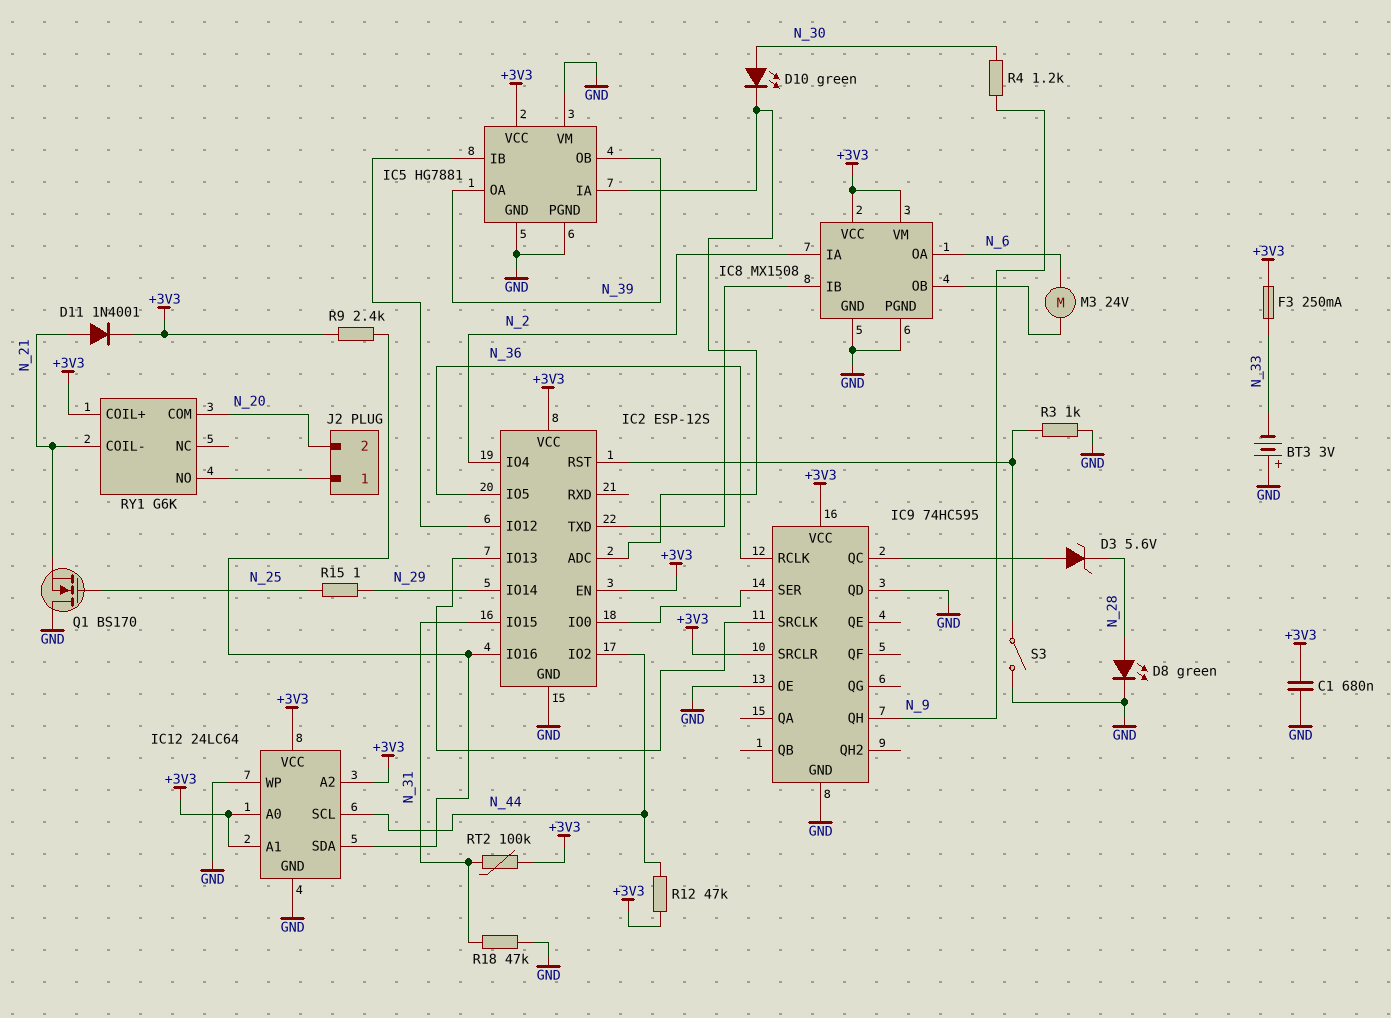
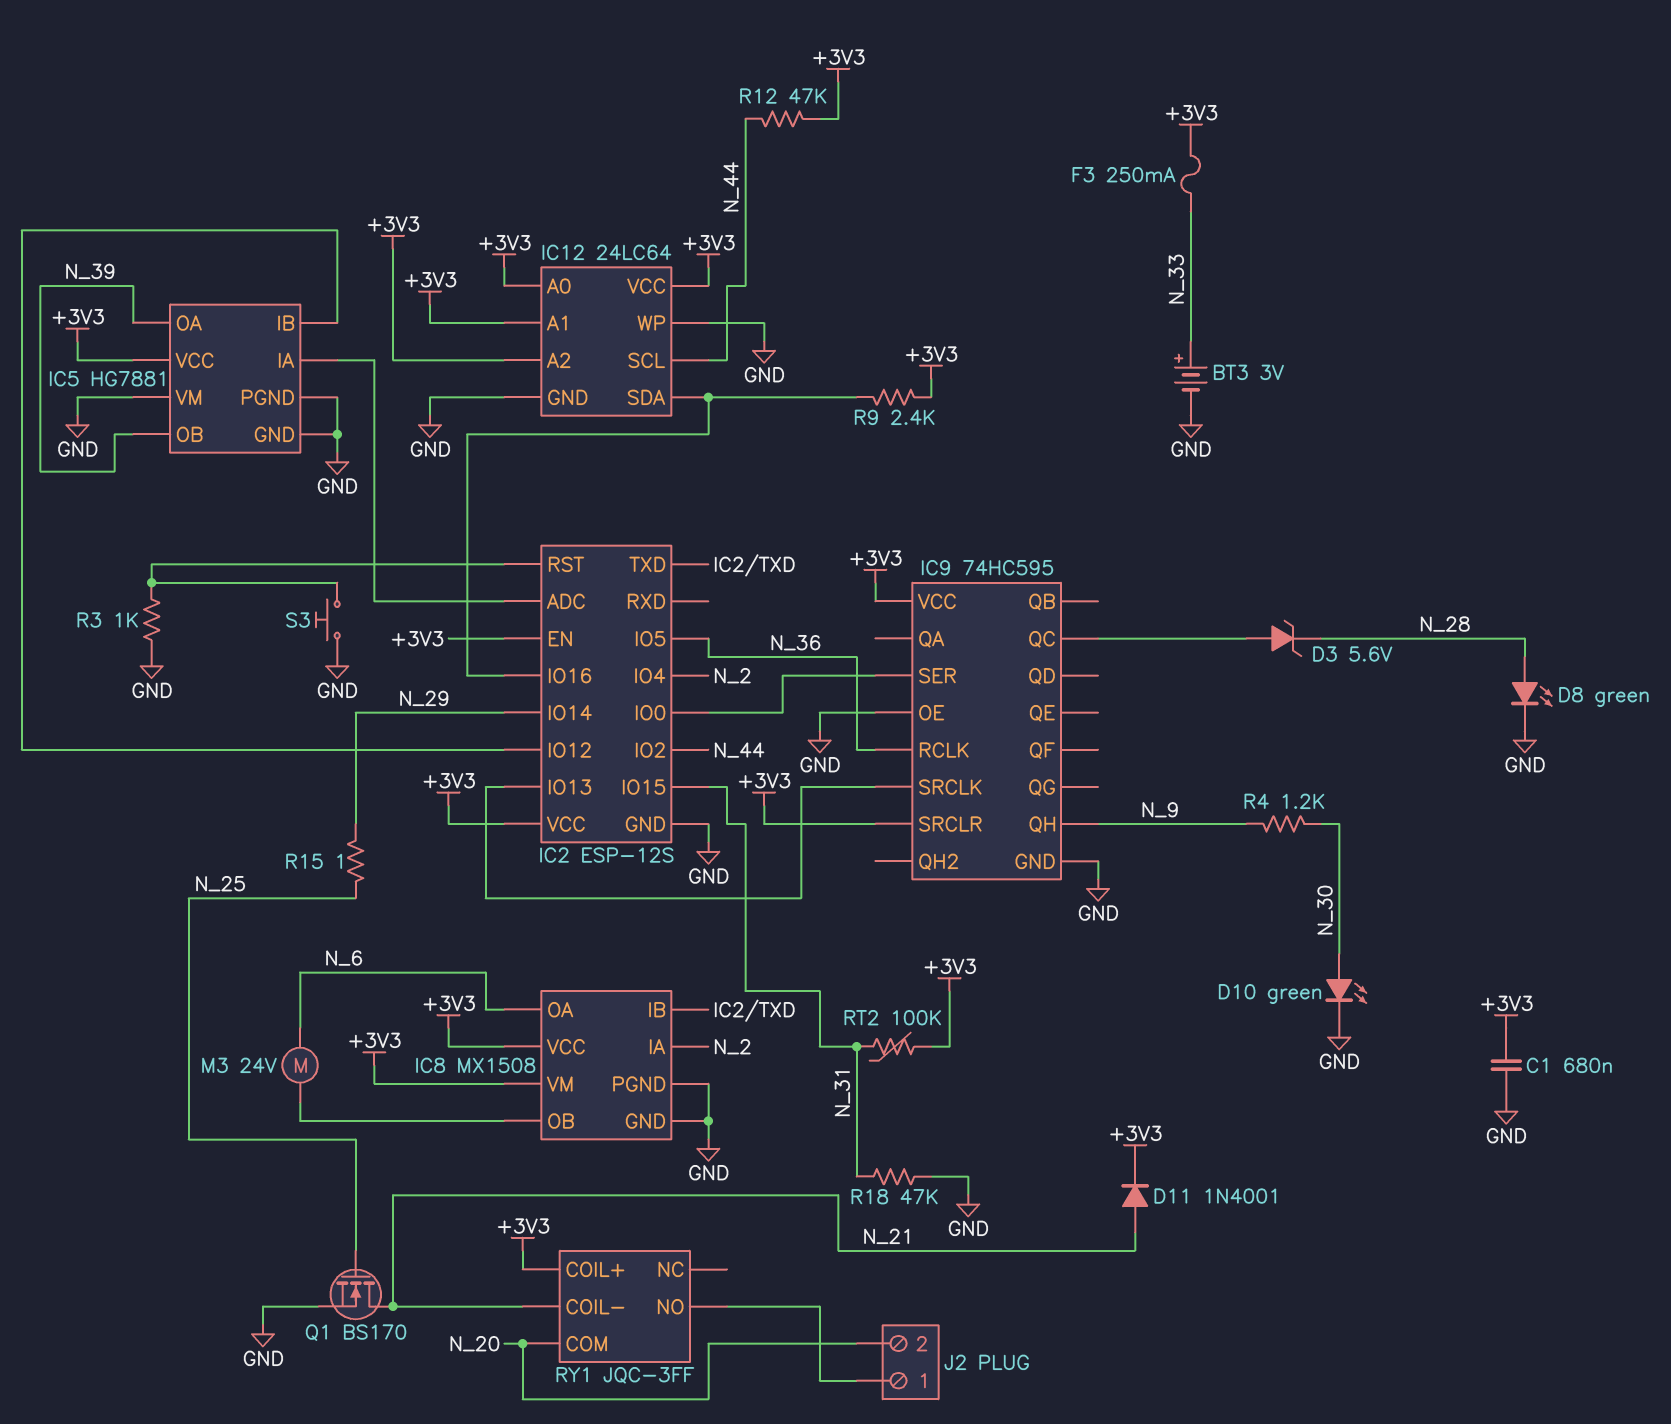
BT3: 3V (plus GND, minus N_33) -> 3V (plus N_33, minus GND)
D10: LED green (A N_30, K IC2/ADC) -> LED green (A N_30, K GND)
IC9 pin QD: GND -> none
Q1: NMOS BS170 (G N_25, D GND, S N_21) -> NMOS BS170 (G N_25, D N_21, S GND)
RY1: G6K -> JQC-3FF
S3: switch (GND, IC2/RST) -> button (GND, IC2/RST)

